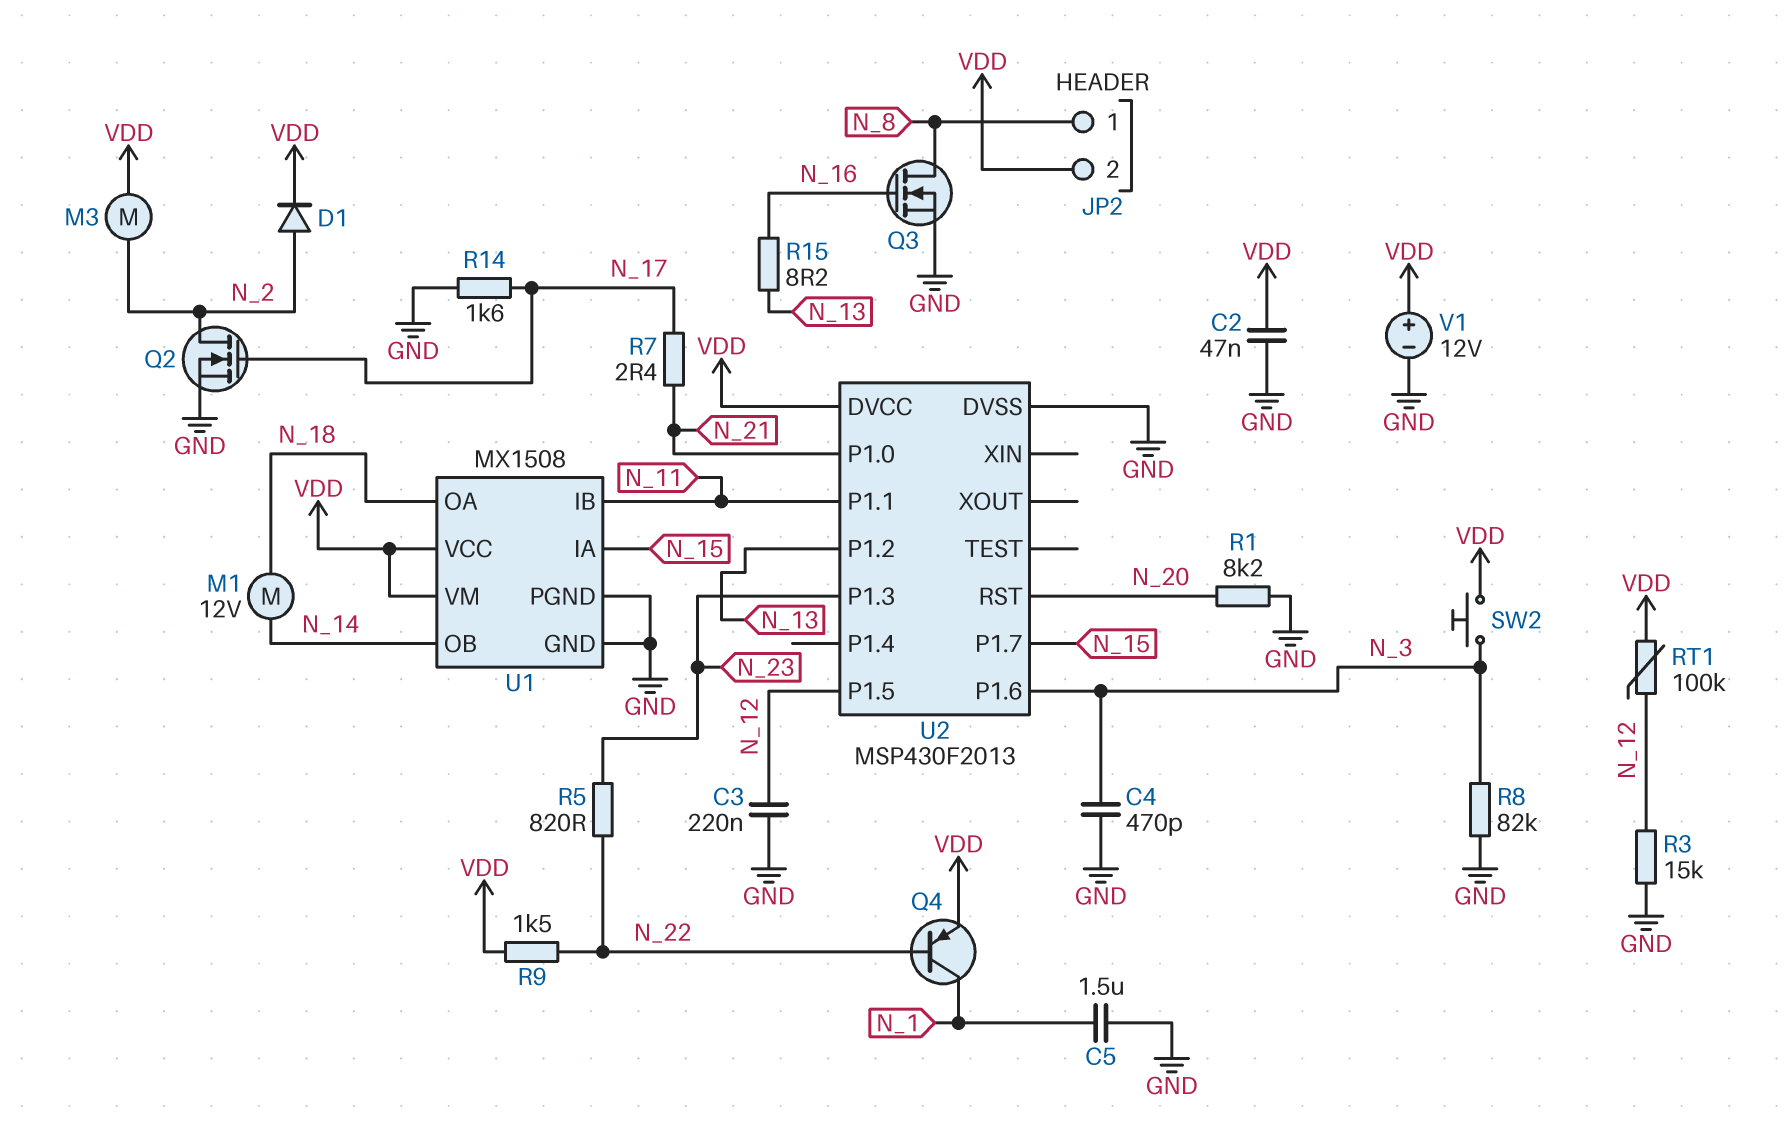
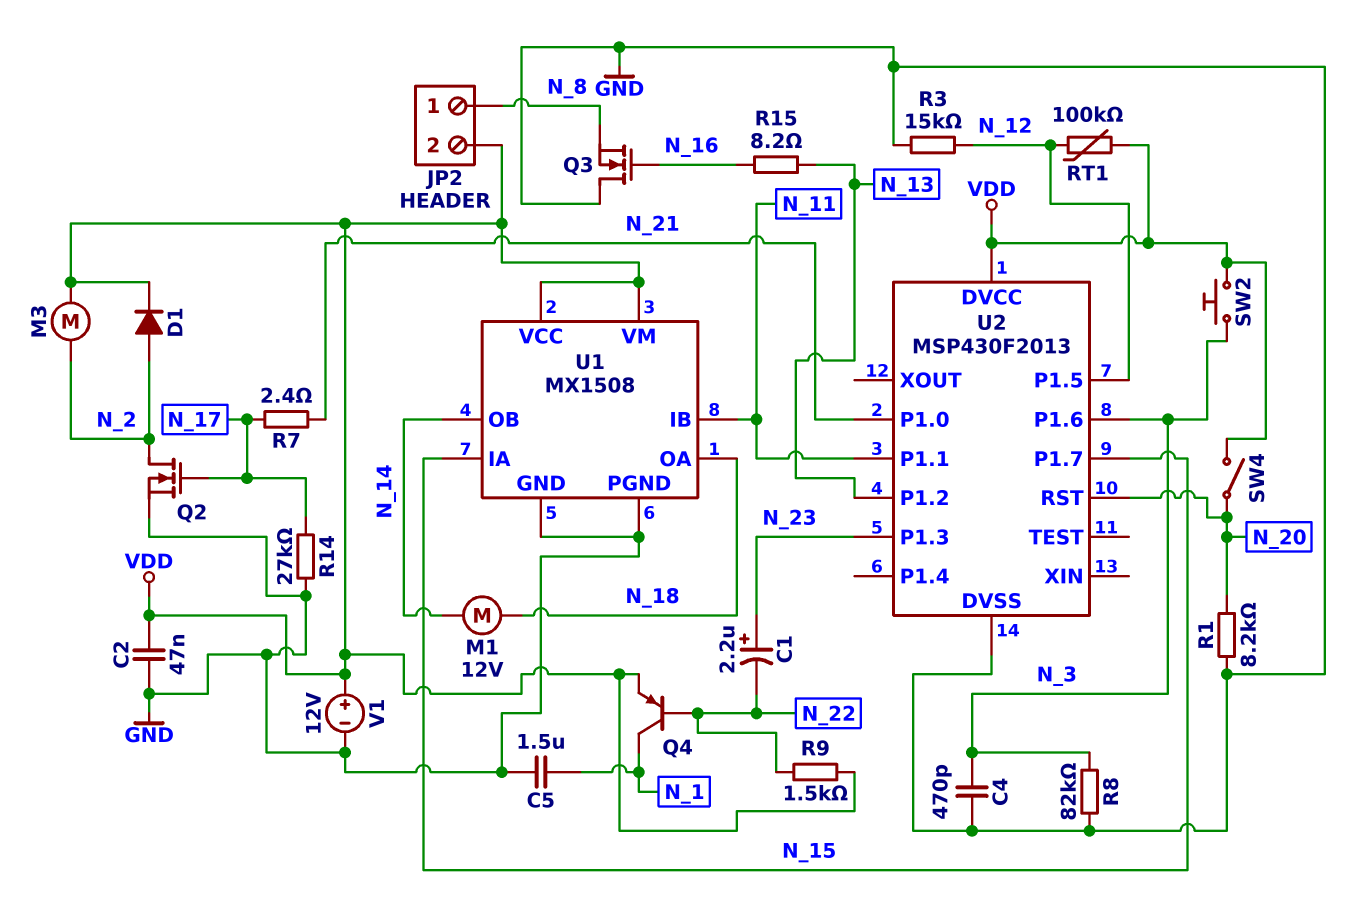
C1: none -> 2.2uF (plus N_23, minus N_22)
C3: 220nF (GND, N_12) -> none
Q3: NMOS (G N_16, D N_8, S GND) -> NMOS (G N_16, D GND, S N_8)
R5: 820 (N_22, N_23) -> none
R14: 1.6k (GND, N_17) -> 27k (GND, N_17)
SW4: none -> switch (N_20, VDD)

